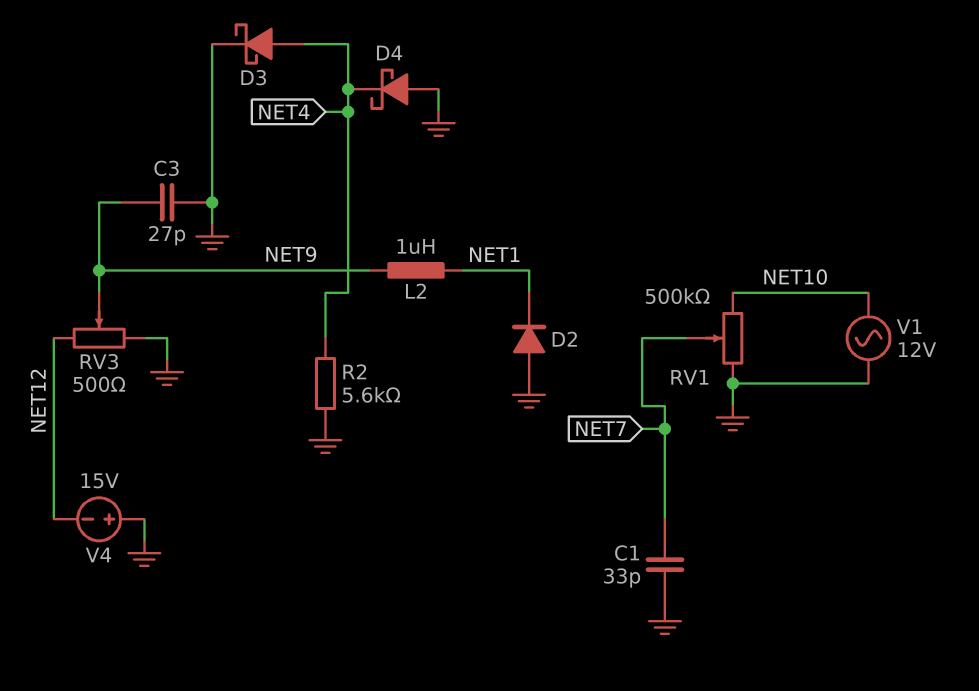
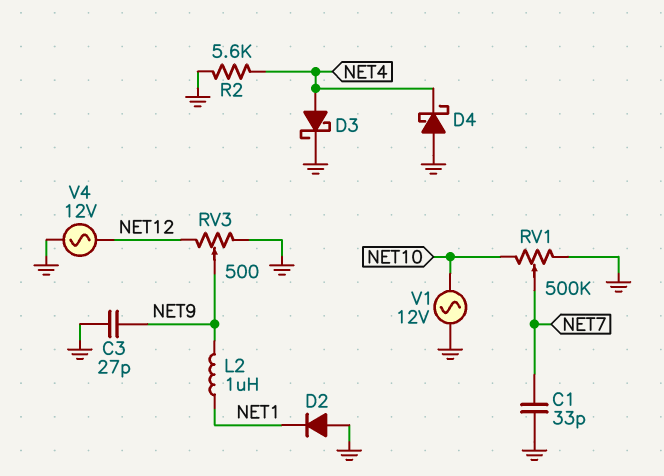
V4: 15V (plus GND, minus NET12) -> AC 12V (GND, NET12)

